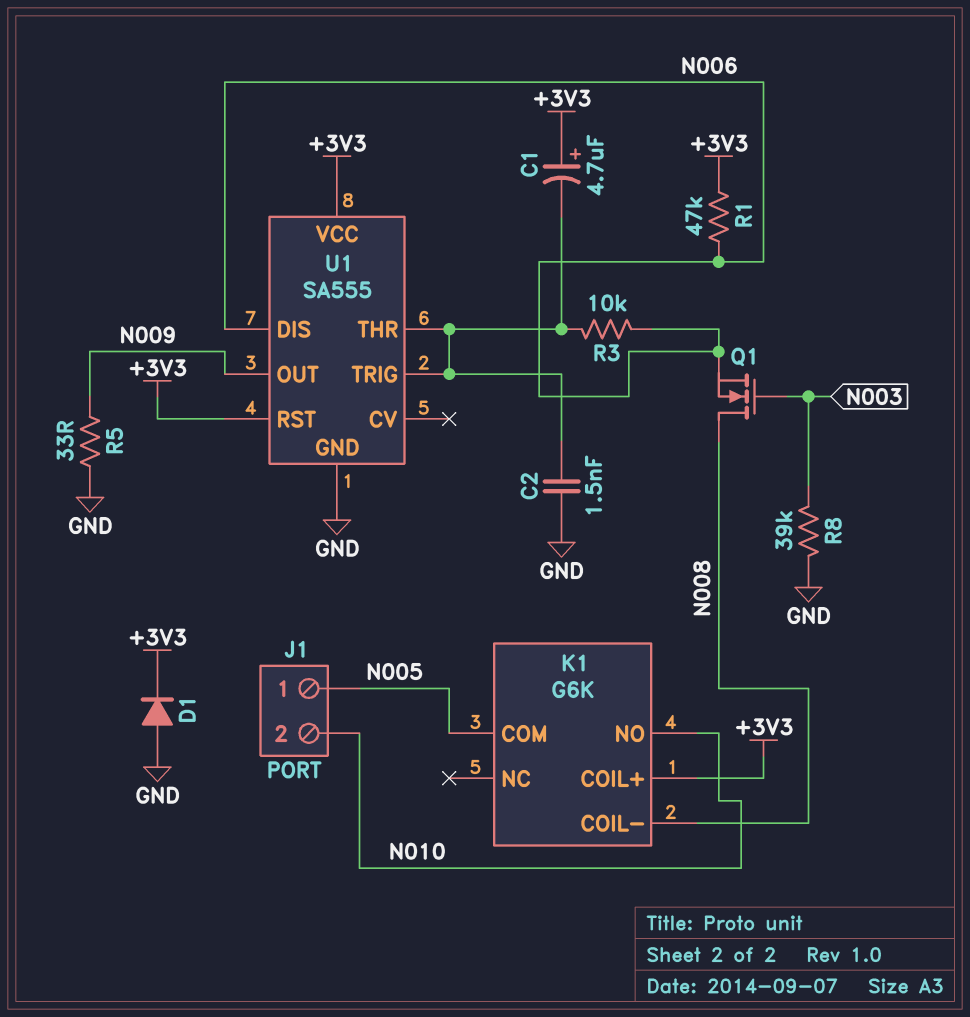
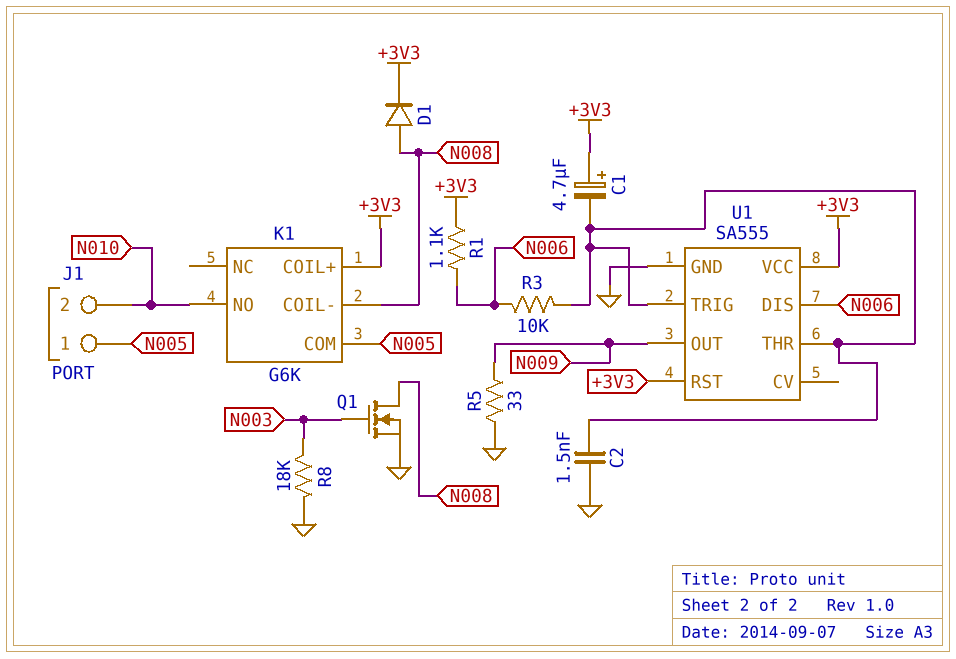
D1: diode (A GND, K +3V3) -> diode (A N008, K +3V3)
Q1: NMOS (G N003, D N008, S N006) -> NMOS (G N003, D N008, S GND)
R1: 47k (+3V3, N006) -> 1.1k (+3V3, N006)
R8: 39k (GND, N003) -> 18k (GND, N003)

